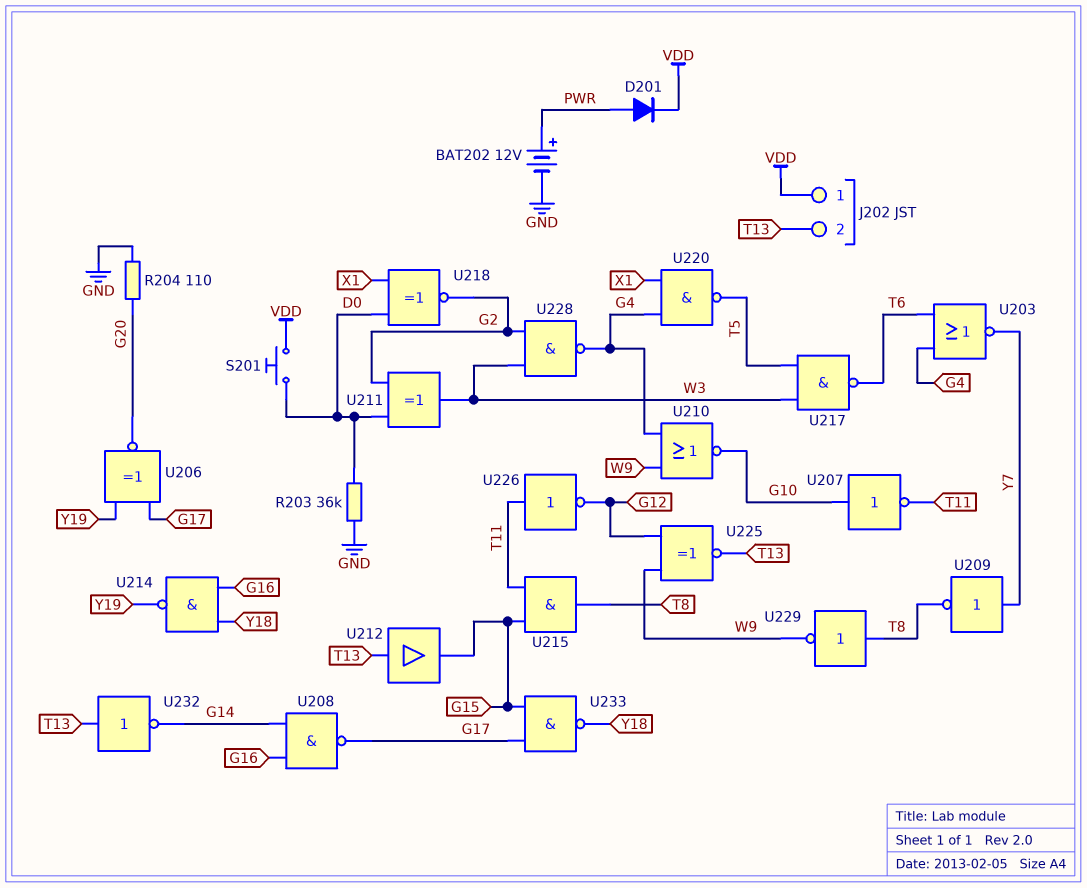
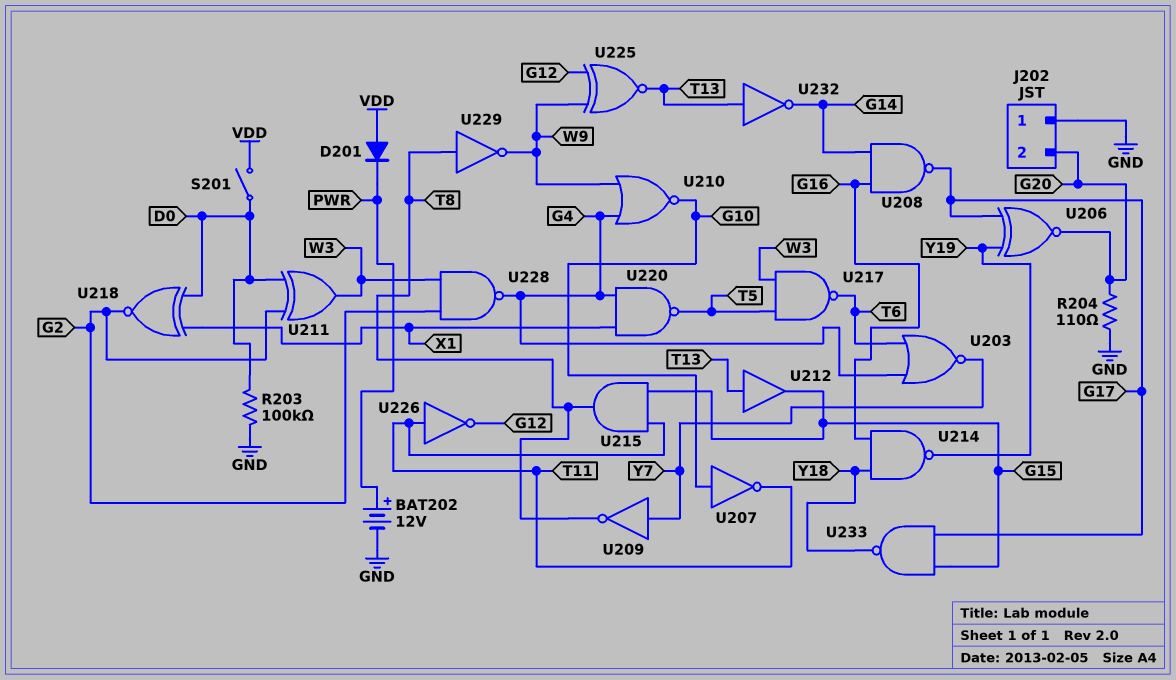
D201: diode (A PWR, K VDD) -> diode (A VDD, K PWR)
J202 pin 1: VDD -> GND
J202 pin 2: T13 -> G20
R203: 36k (D0, GND) -> 100k (D0, GND)
S201: button (D0, VDD) -> switch (D0, VDD)

